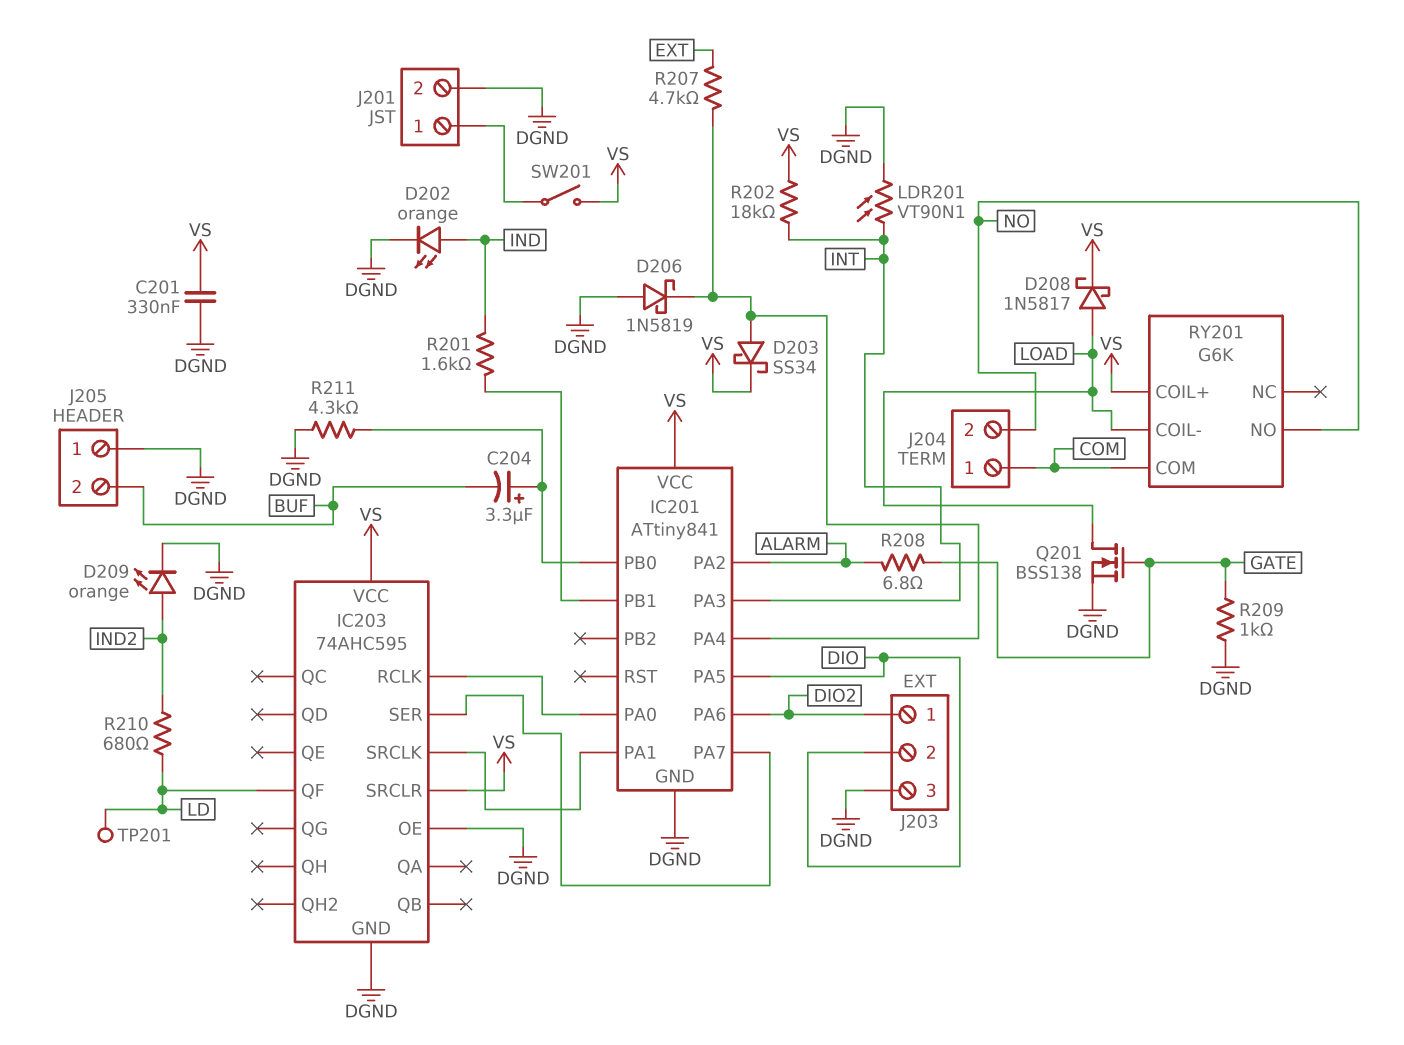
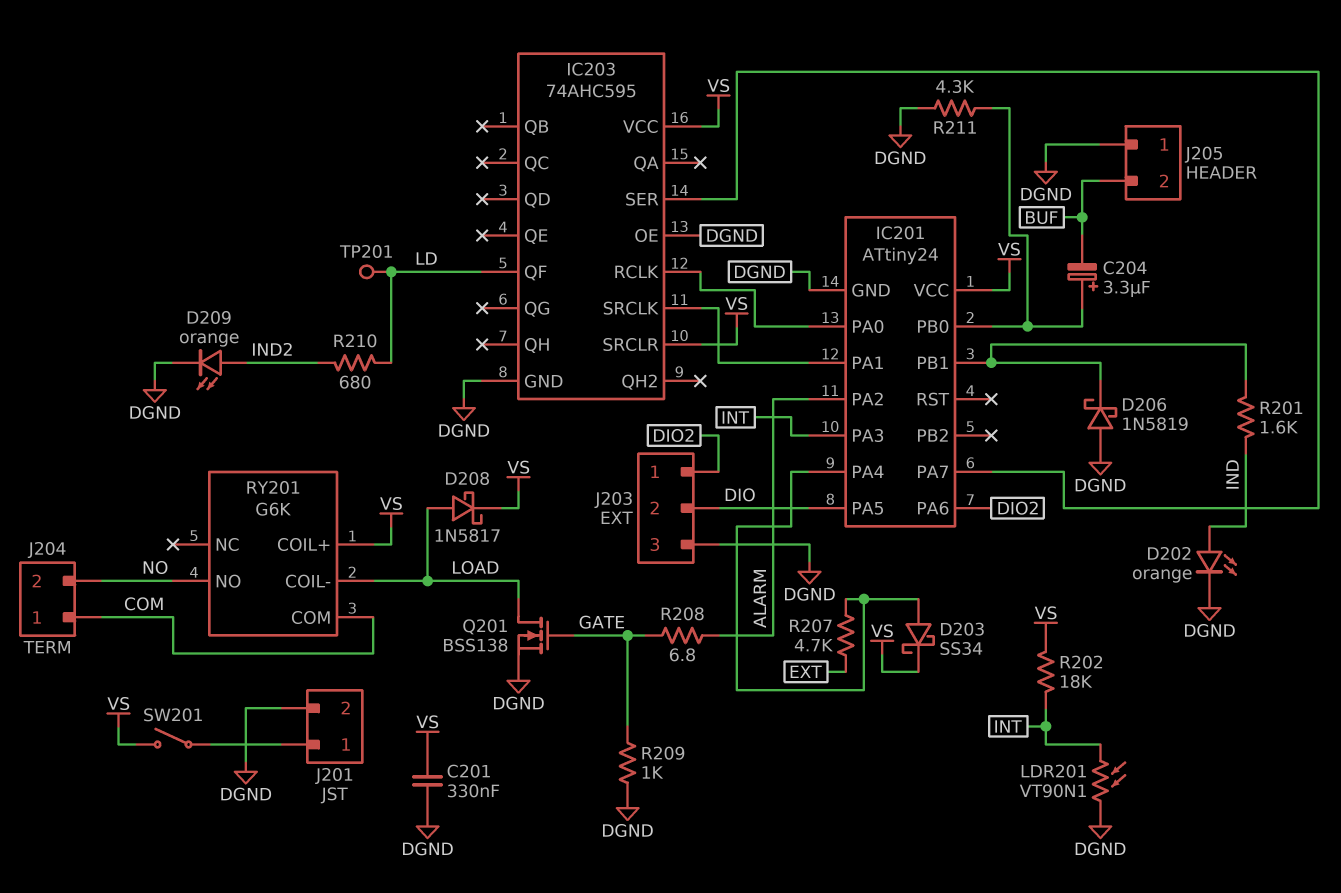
D206: schottky 1N5819 (A DGND, K IC201/PA4) -> schottky 1N5819 (A DGND, K IC201/PB1)
IC201: ATtiny841 -> ATtiny24

